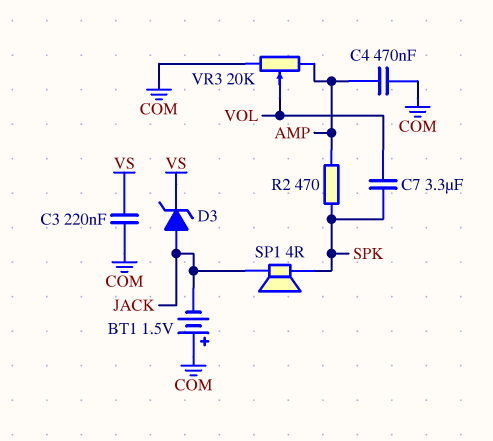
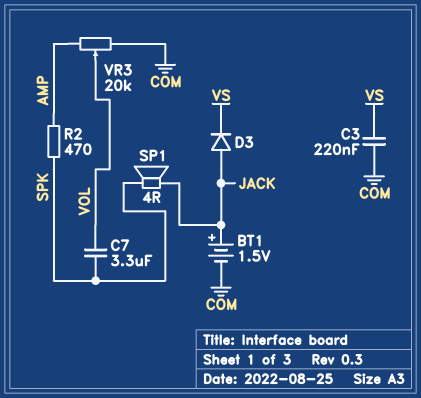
BT1: 1.5V (plus COM, minus JACK) -> 1.5V (plus JACK, minus COM)
C4: 470nF (AMP, COM) -> none
D3: zener (A JACK, K VS) -> diode (A JACK, K VS)

